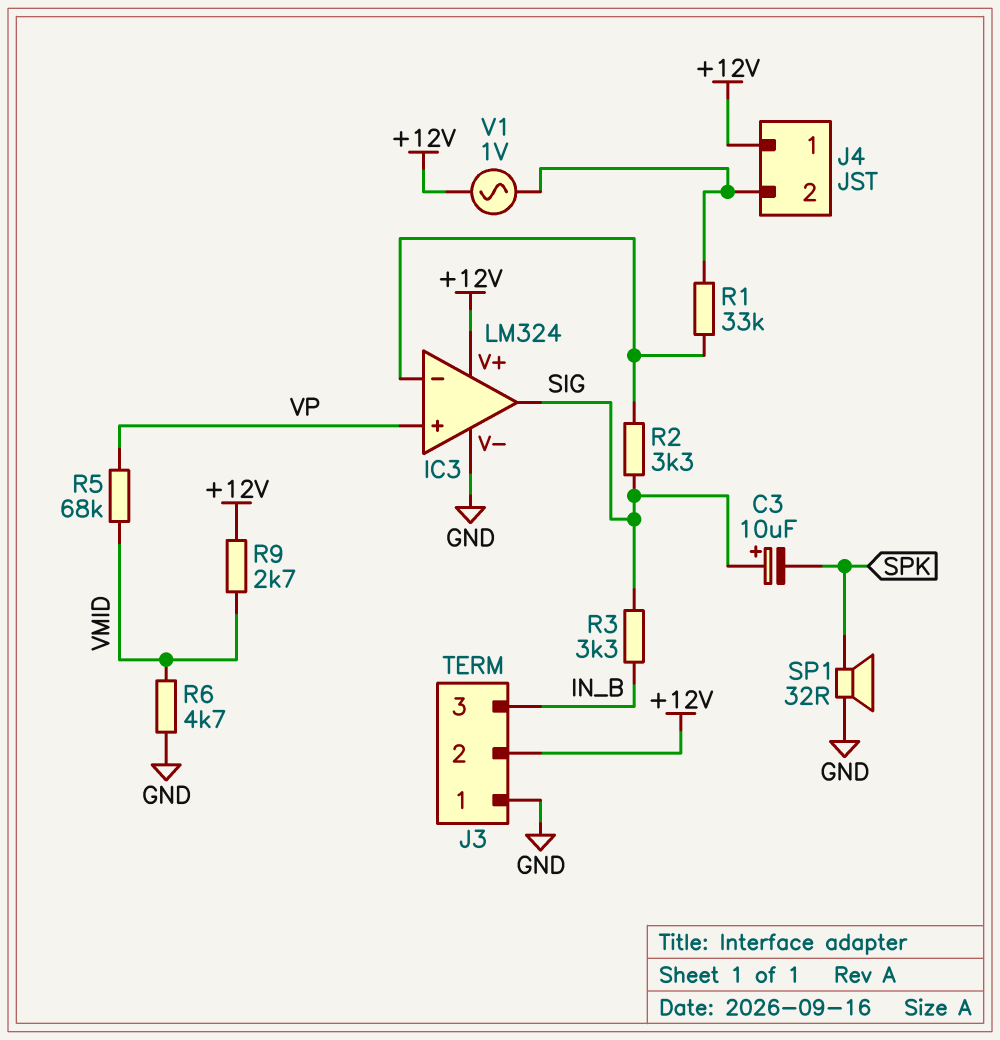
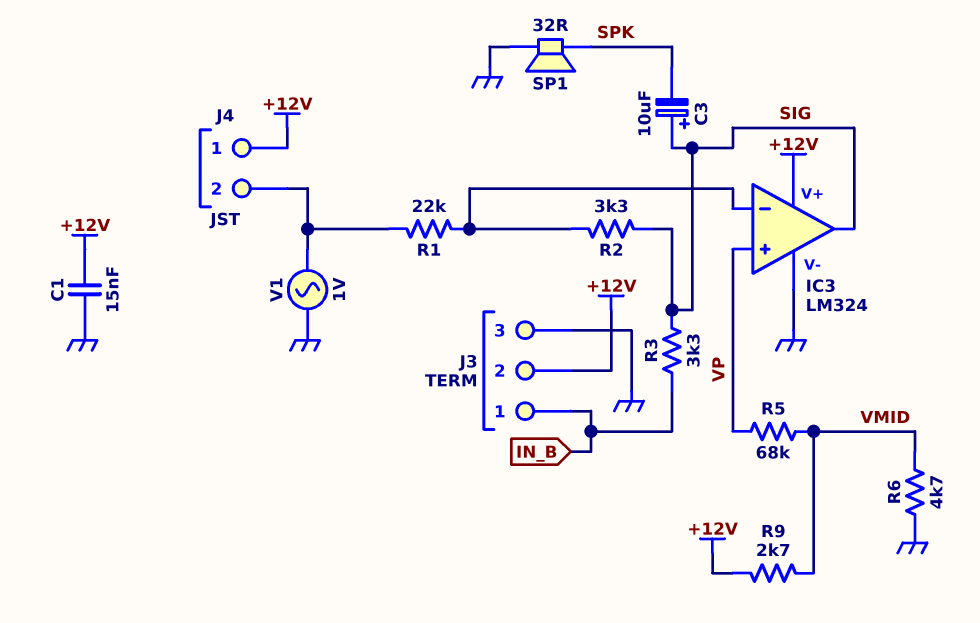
C1: none -> 15nF (+12V, GND)
J3 pin 1: GND -> IN_B
J3 pin 3: IN_B -> GND
R1: 33k (IC3/in-, J4/2) -> 22k (IC3/in-, J4/2)
V1: AC 1V (+12V, J4/2) -> AC 1V (GND, J4/2)

